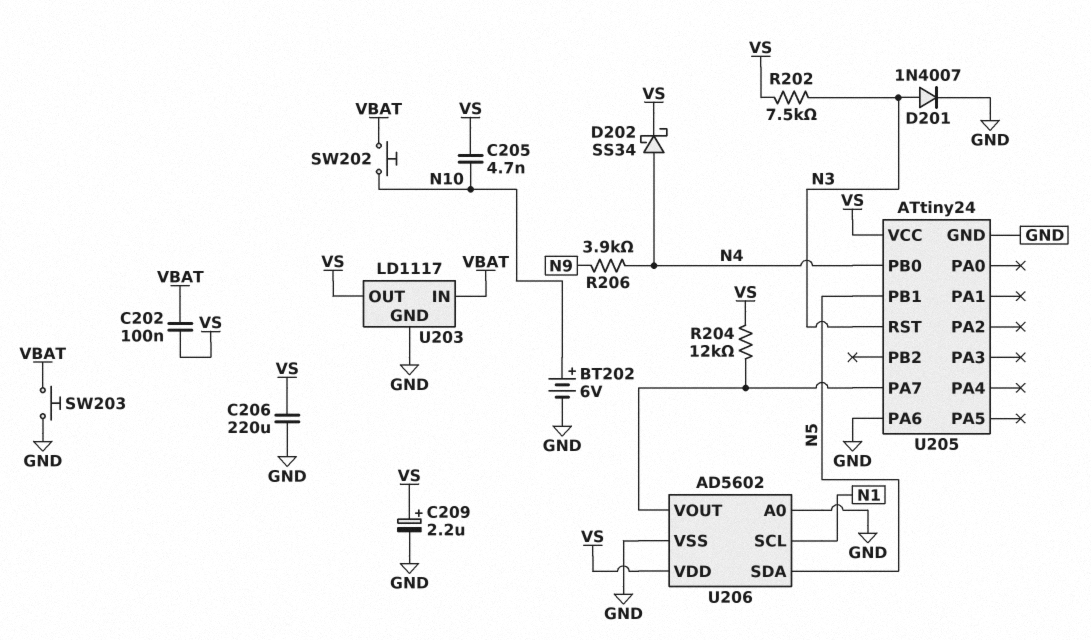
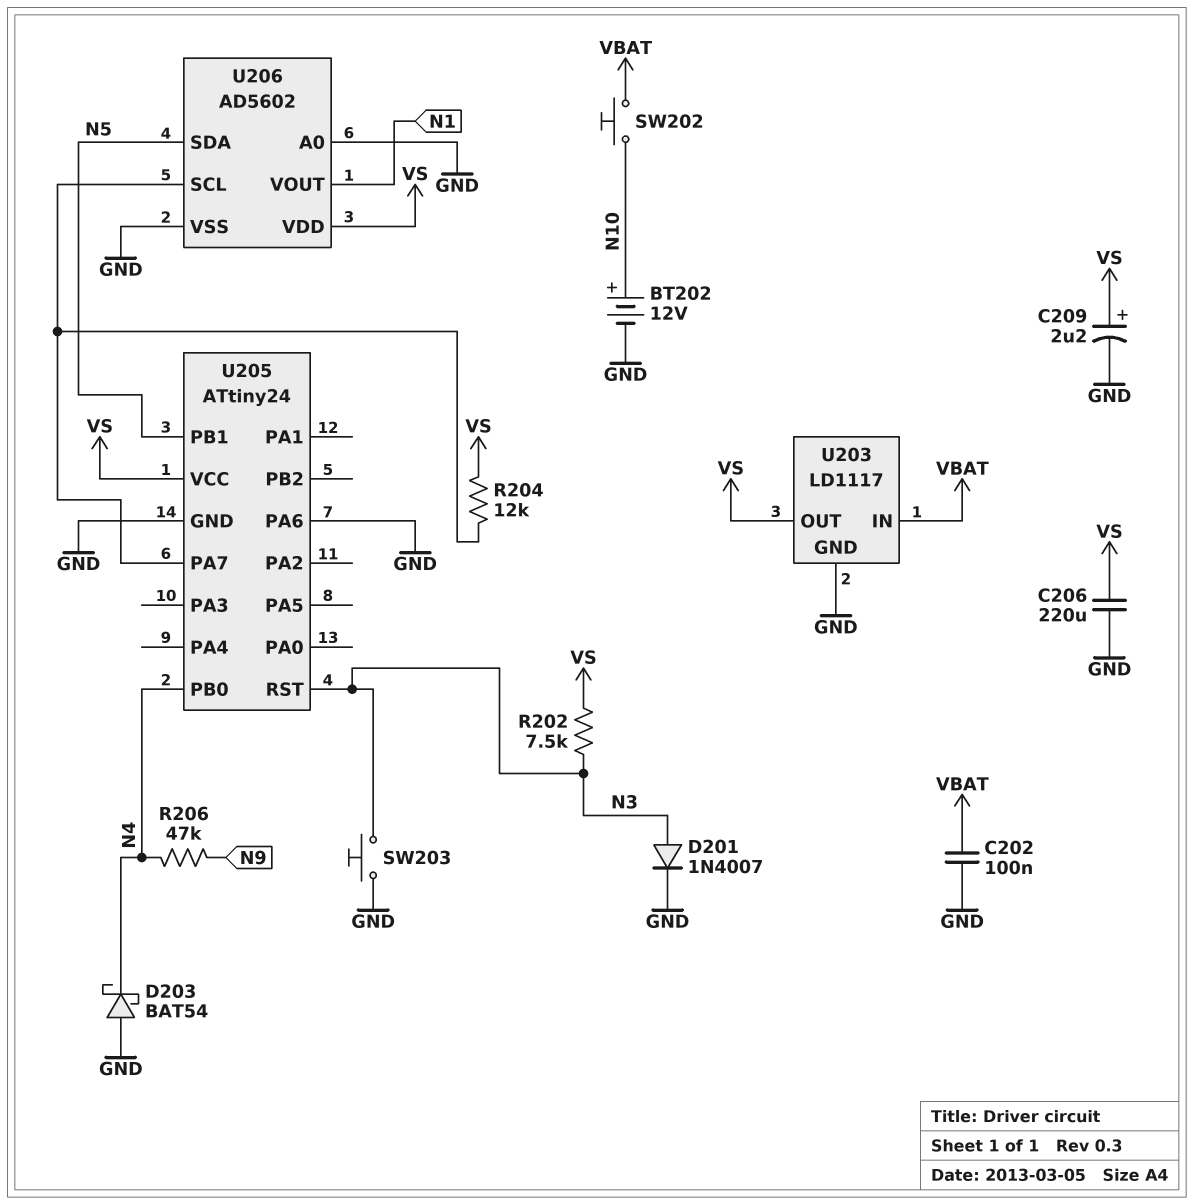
BT202: 6V (plus N10, minus GND) -> 12V (plus N10, minus GND)
C202: 100nF (VBAT, VS) -> 100nF (GND, VBAT)
C205: 4.7nF (N10, VS) -> none
D202: schottky SS34 (A N4, K VS) -> none
D203: none -> schottky BAT54 (A GND, K N4)
R206: 3.9k (N4, N9) -> 47k (N4, N9)
SW203: button (GND, VBAT) -> button (GND, N3)
U206 pin SCL: N1 -> U205/PA7
U206 pin VOUT: U205/PA7 -> N1

